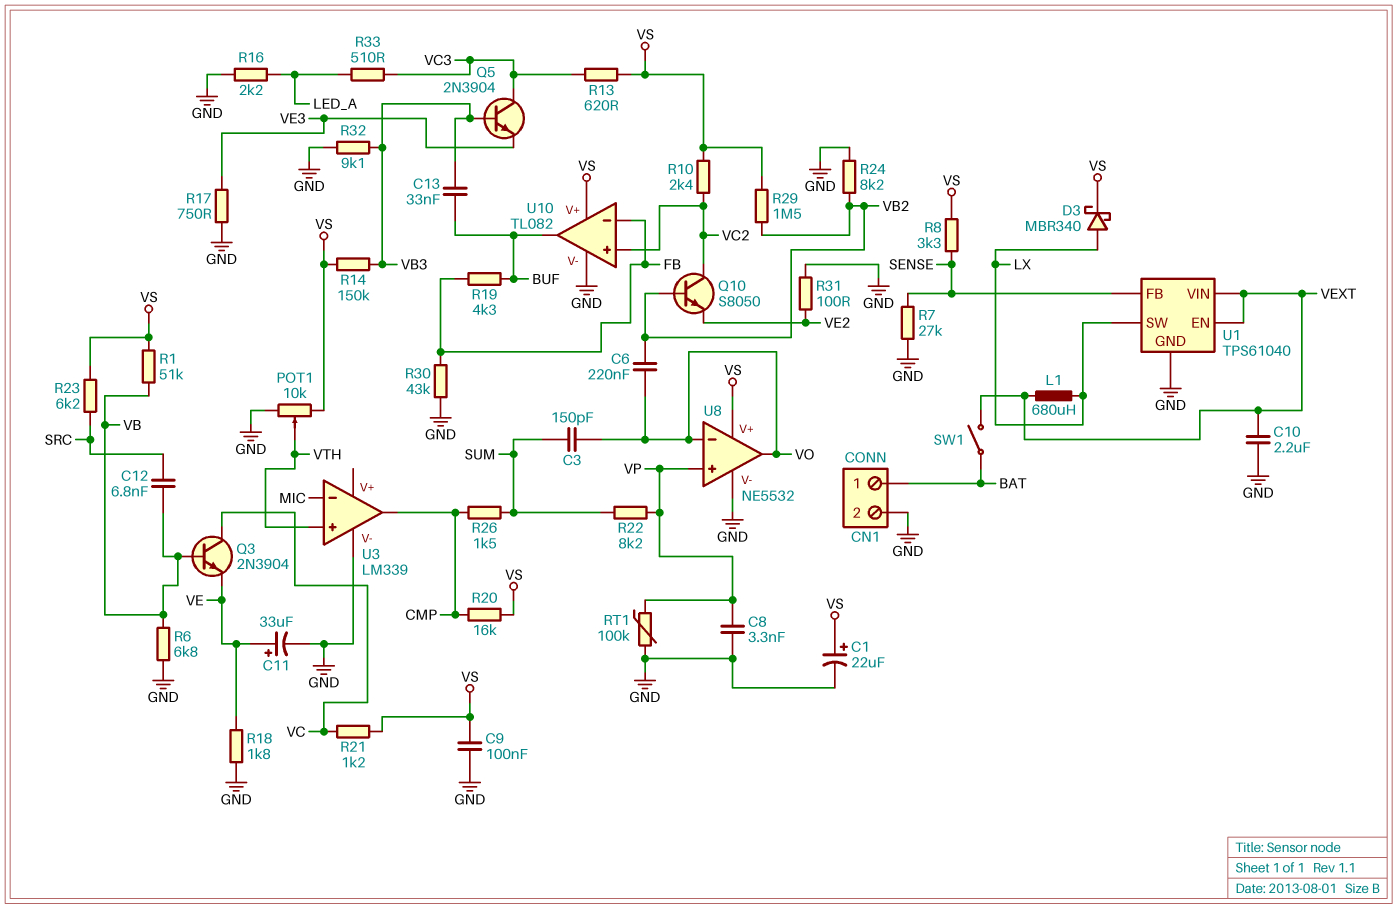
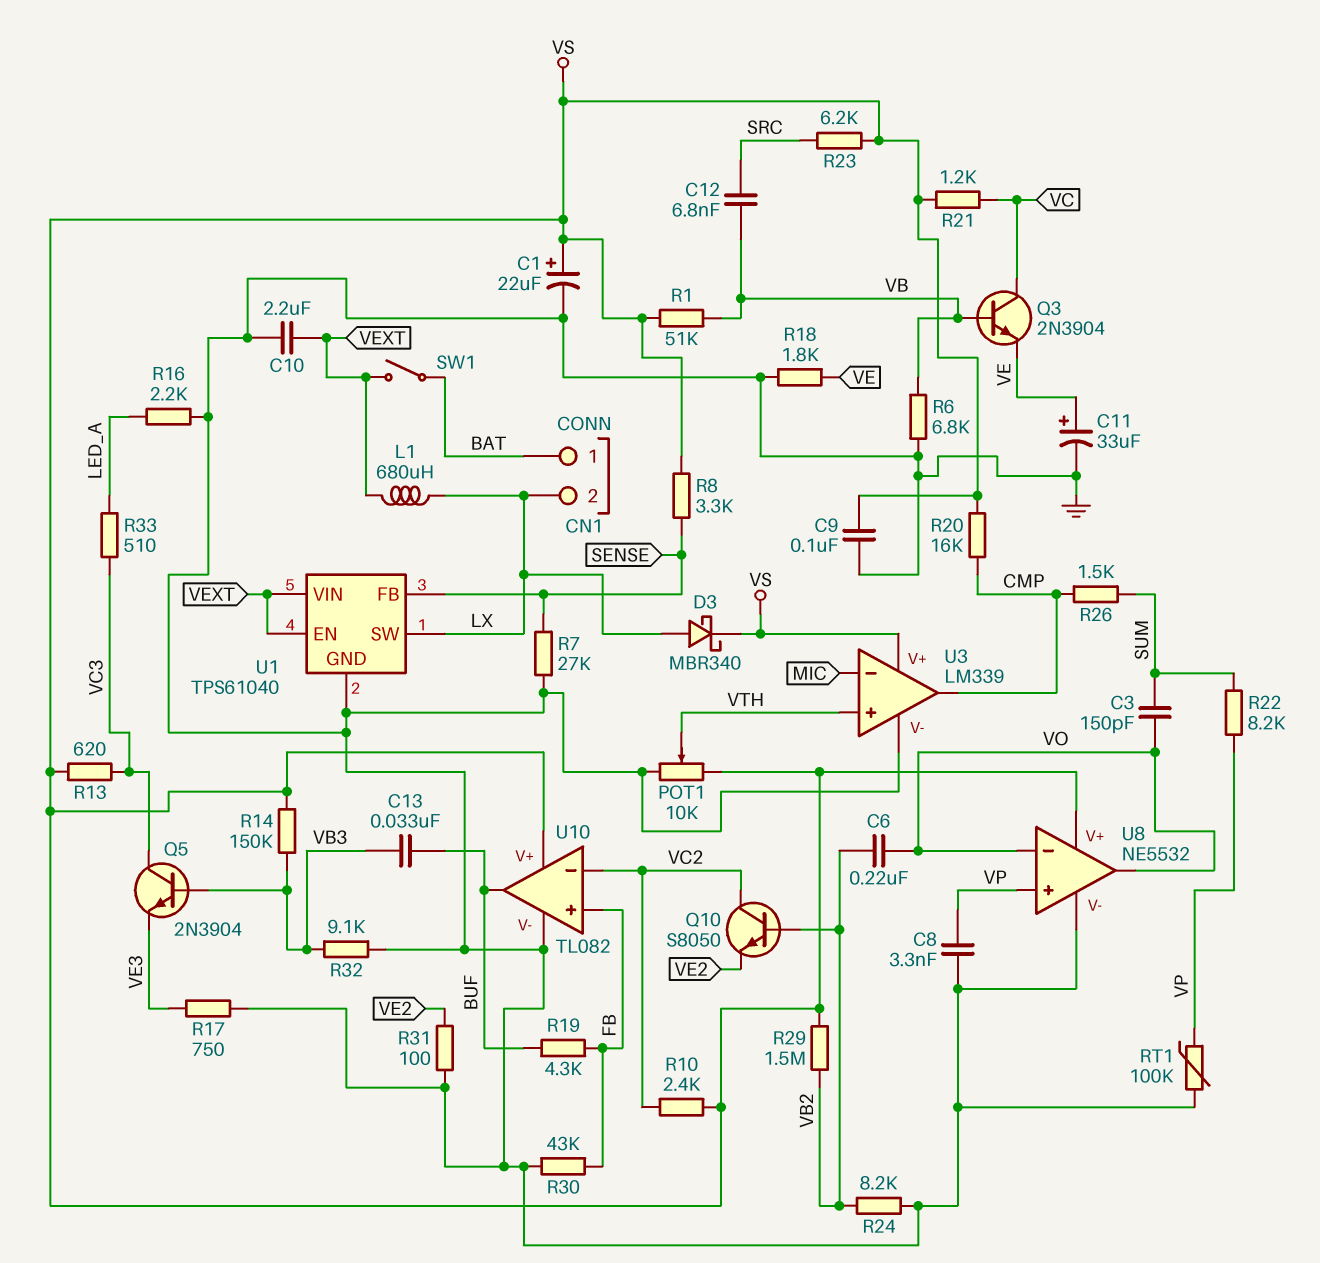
CN1 pin 2: GND -> LX
U3 pin V+: none -> VS
U10 pin in+: VC2 -> FB
U10 pin in-: FB -> VC2

